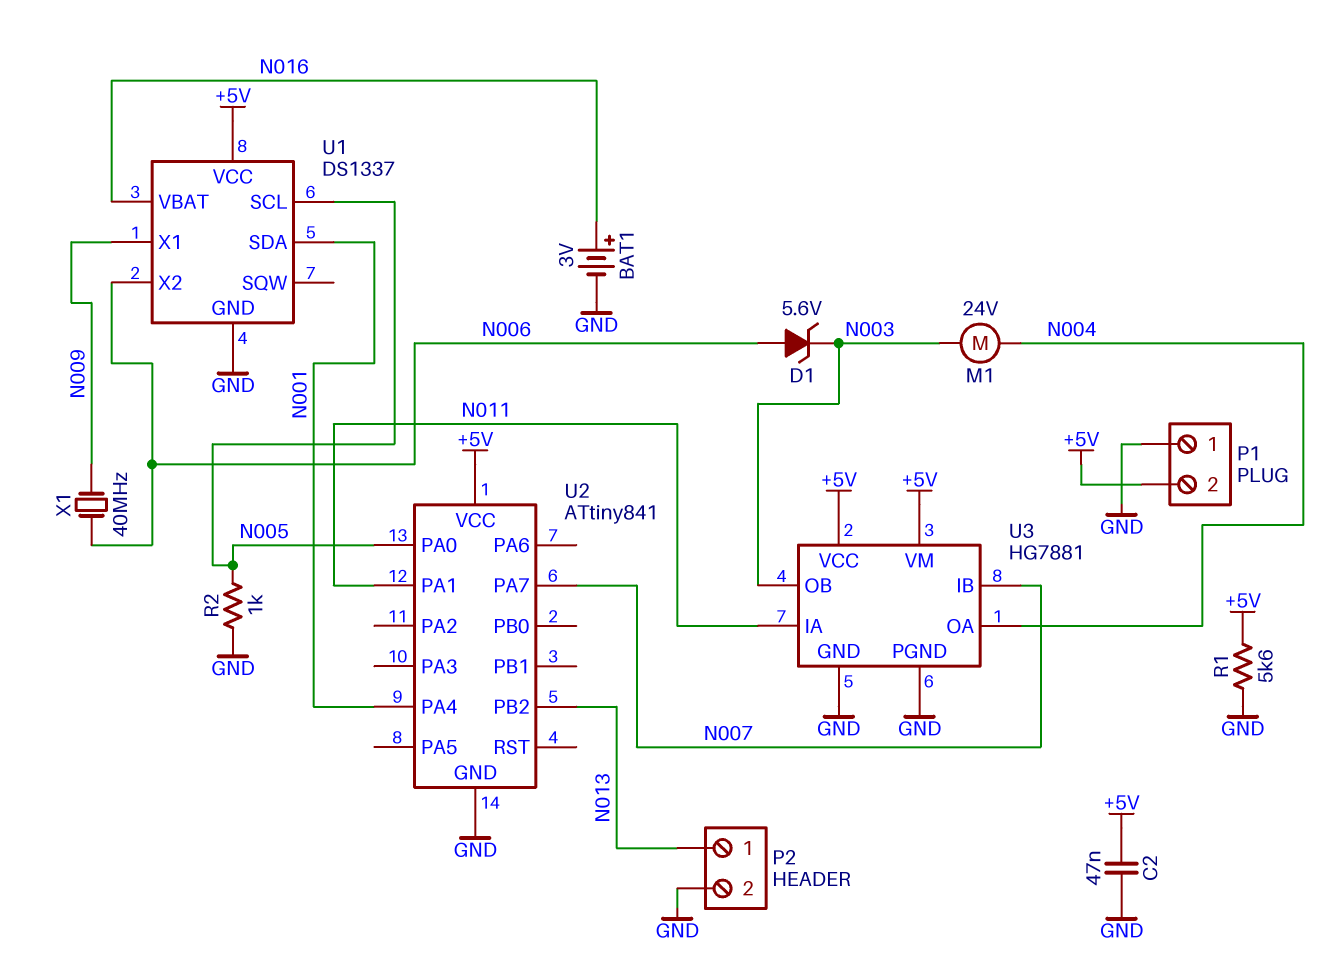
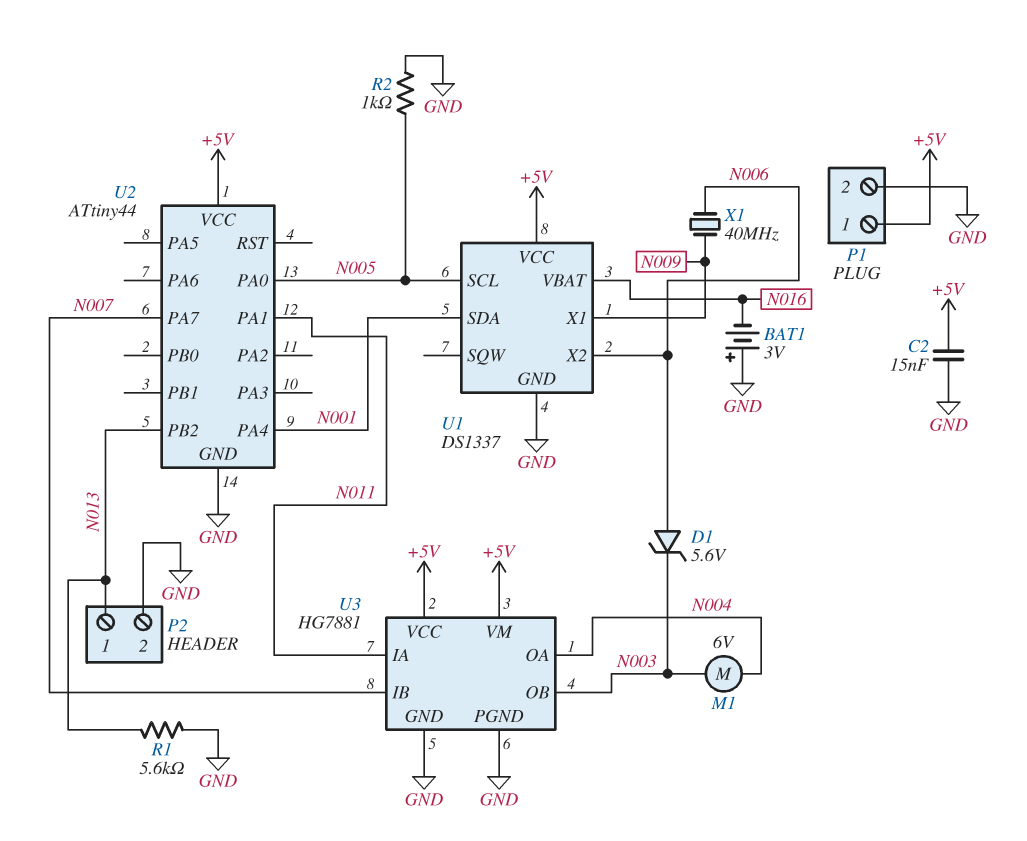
BAT1: 3V (plus N016, minus GND) -> 3V (plus GND, minus N016)
C2: 47nF (+5V, GND) -> 15nF (+5V, GND)
M1: motor 24V (N003, N004) -> motor 6V (N003, N004)
P1 pin 1: GND -> +5V
P1 pin 2: +5V -> GND
R1: 5.6k (+5V, GND) -> 5.6k (GND, N013)
U2: ATtiny841 -> ATtiny44

